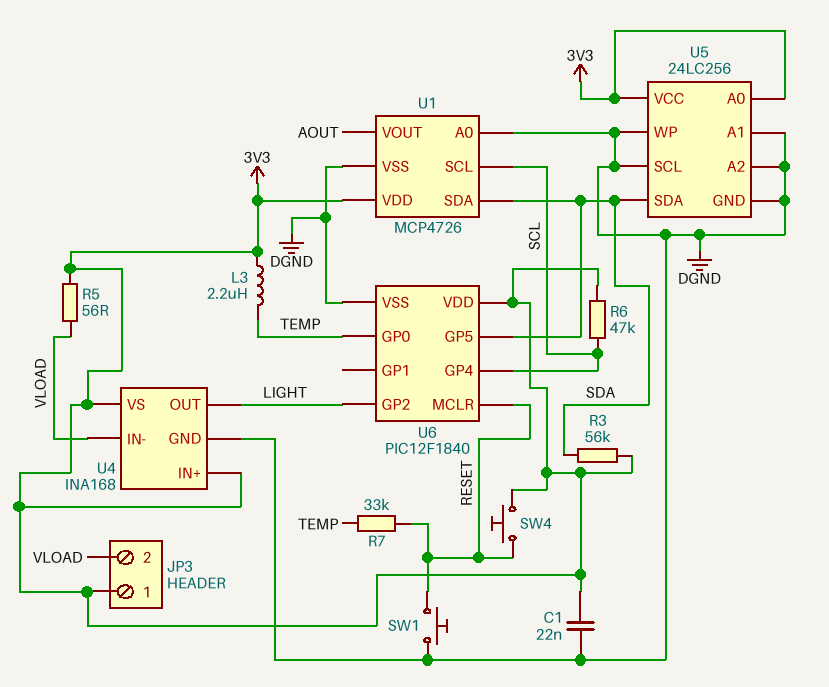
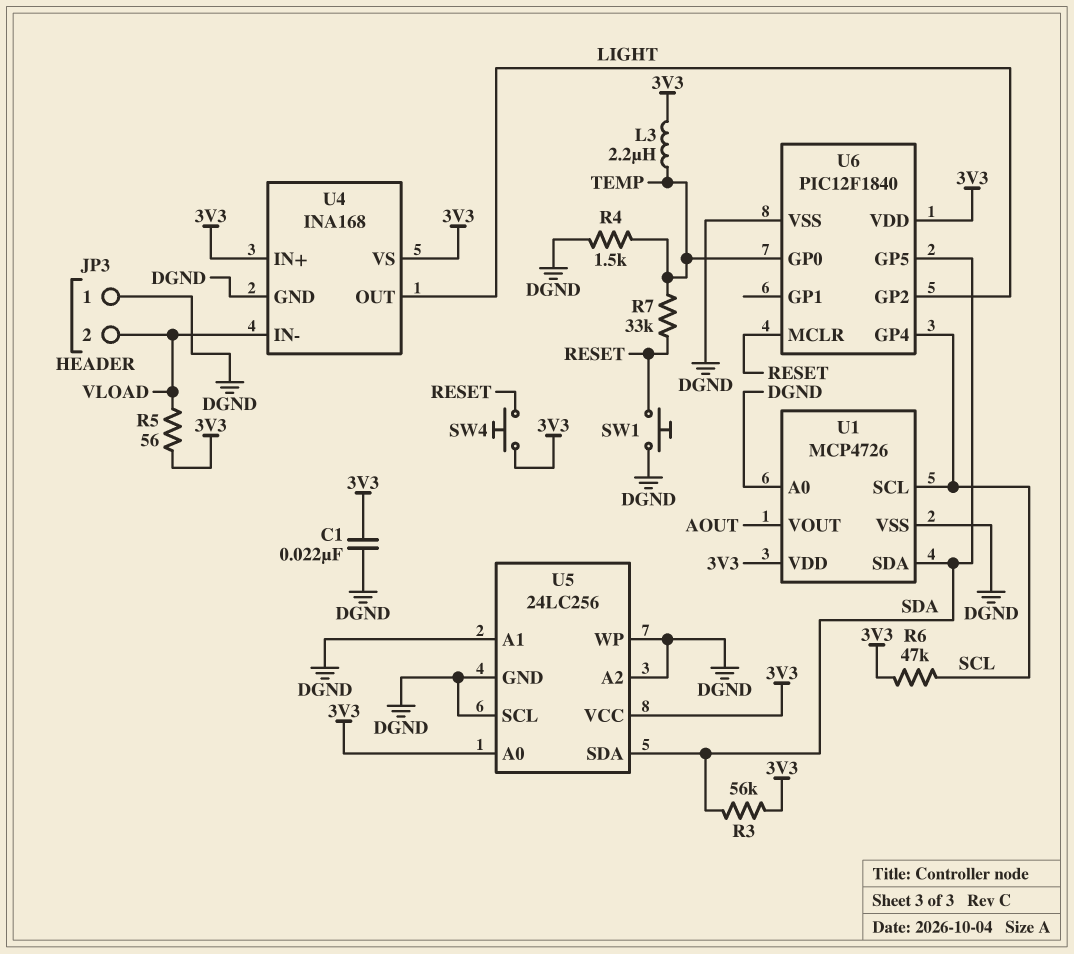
JP3 pin 1: 3V3 -> DGND
R4: none -> 1.5k (DGND, TEMP)

